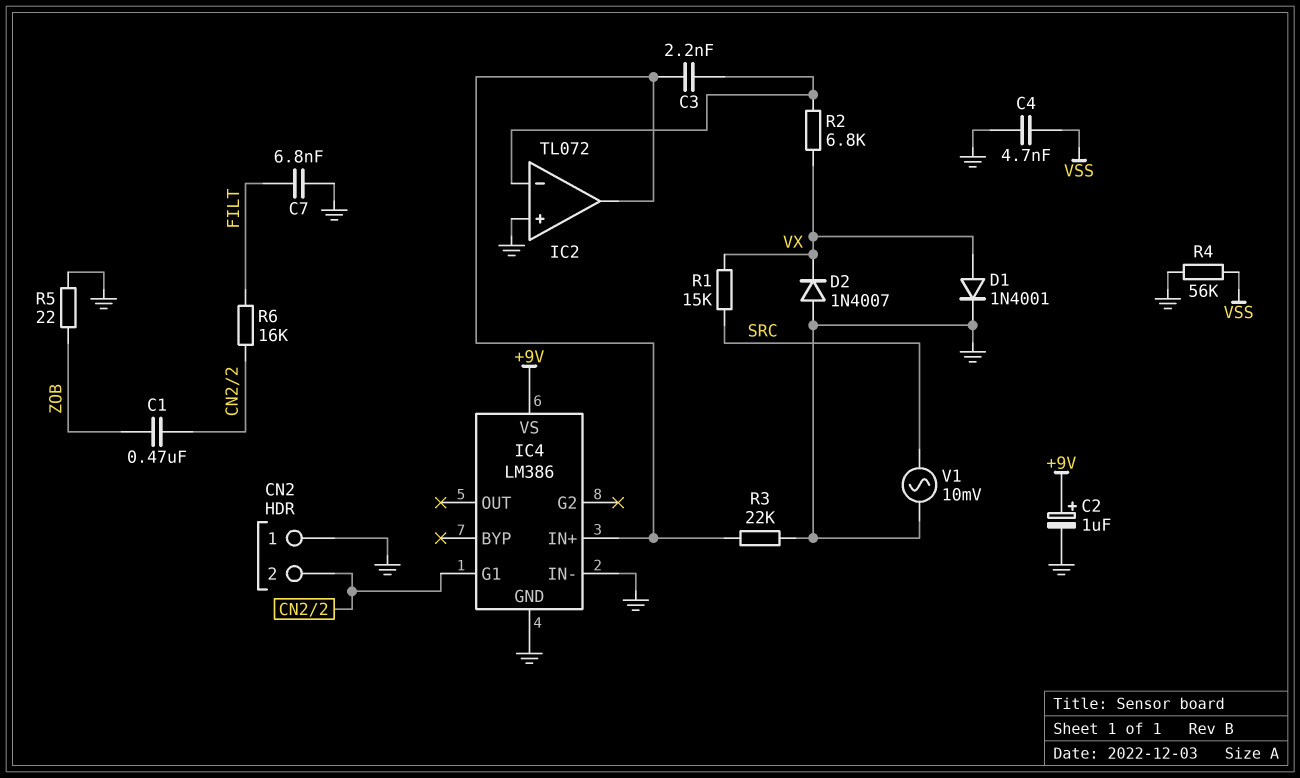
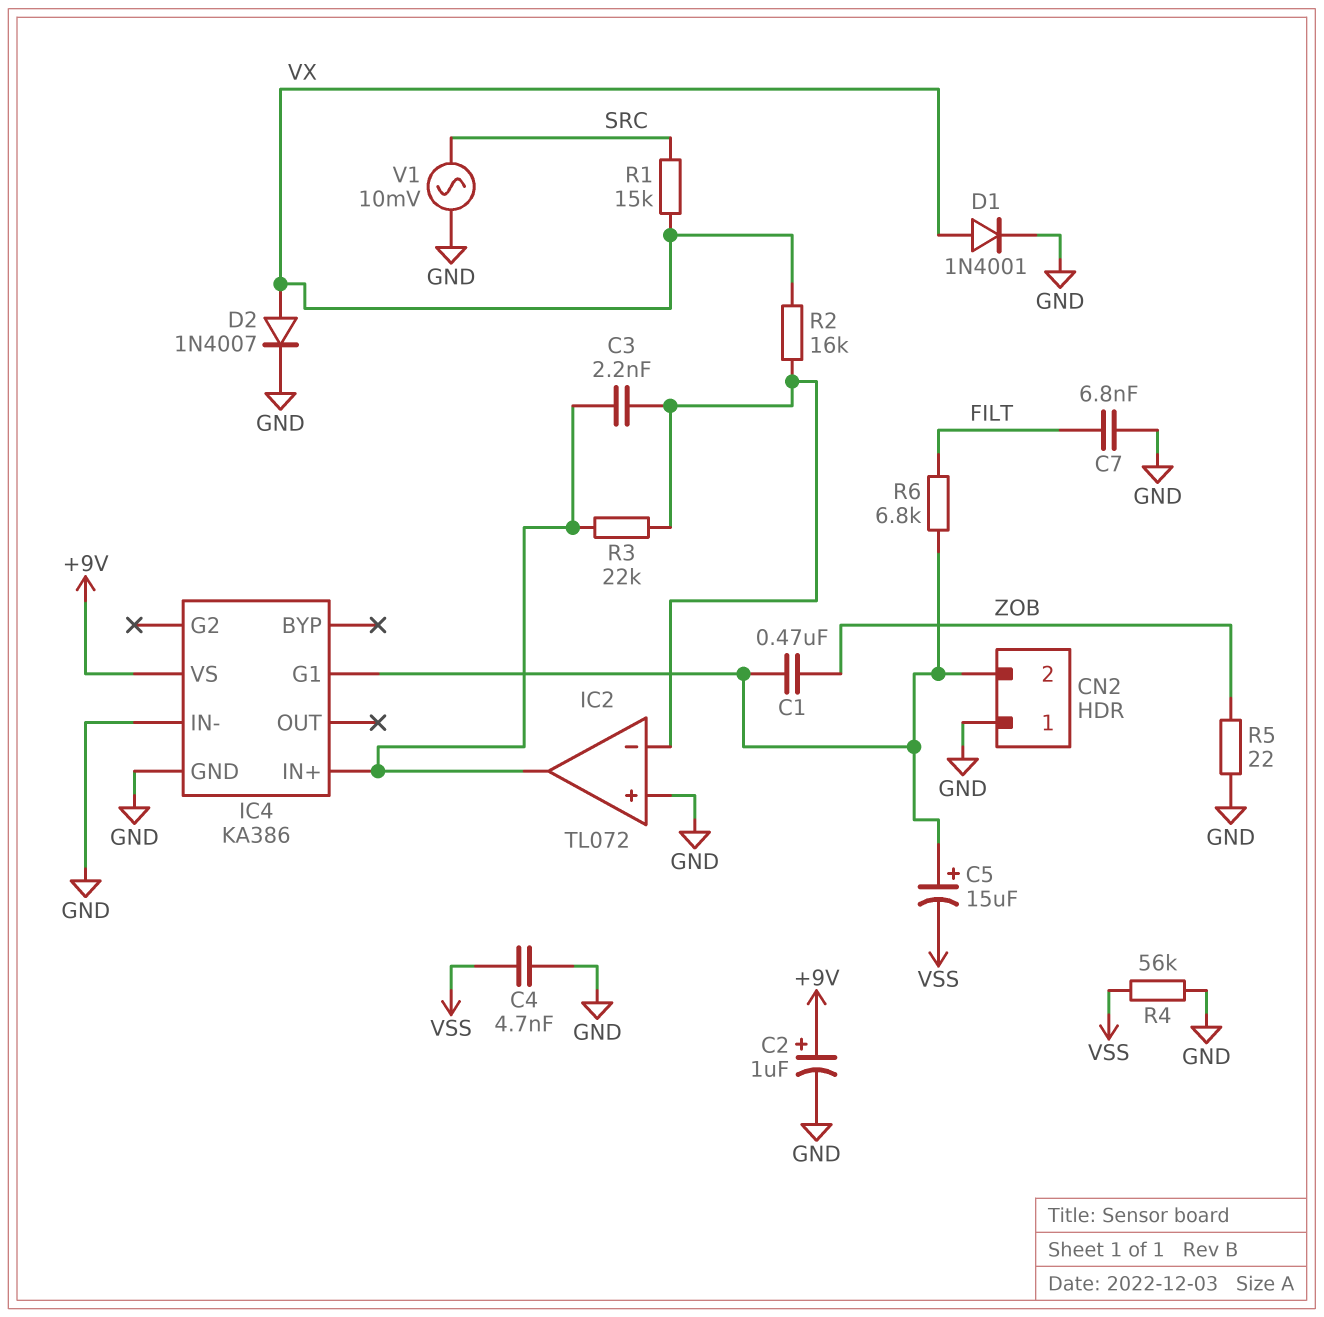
C5: none -> 15uF (plus CN2/2, minus VSS)
D2: diode 1N4007 (A GND, K VX) -> diode 1N4007 (A VX, K GND)
IC4: LM386 -> KA386
R2: 6.8k (IC2/in-, VX) -> 16k (IC2/in-, VX)
R3: 22k (GND, IC2/out) -> 22k (IC2/in-, IC2/out)
R6: 16k (CN2/2, FILT) -> 6.8k (CN2/2, FILT)

